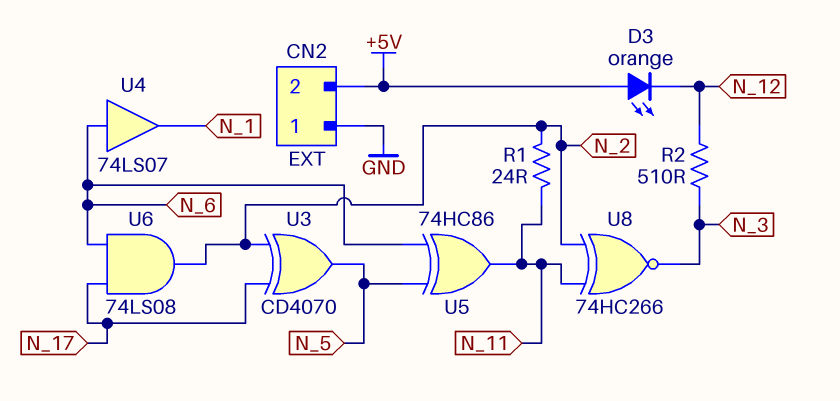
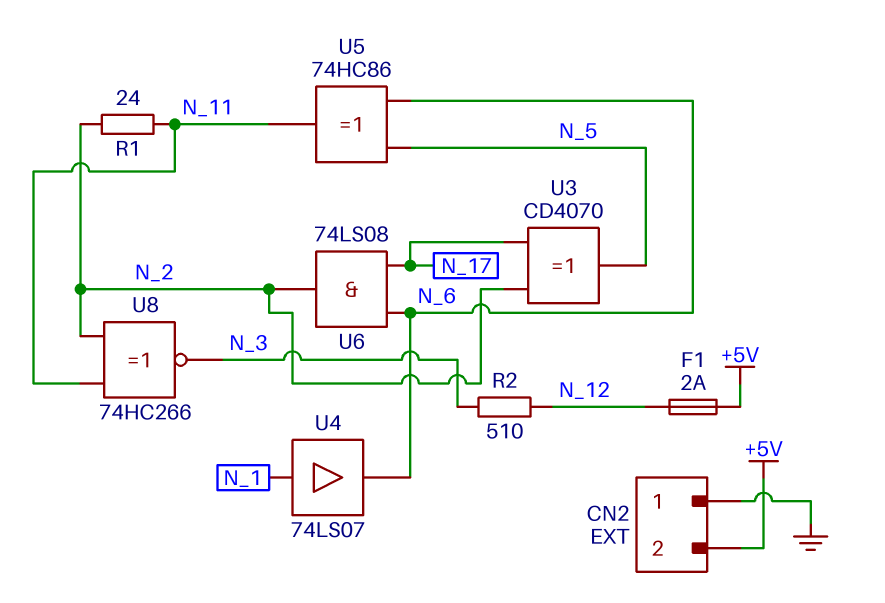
D3: LED orange (A +5V, K N_12) -> none
F1: none -> 2A (+5V, N_12)
U4: buffer 74LS07 (in N_6, out N_1) -> buffer 74LS07 (in N_1, out N_6)

